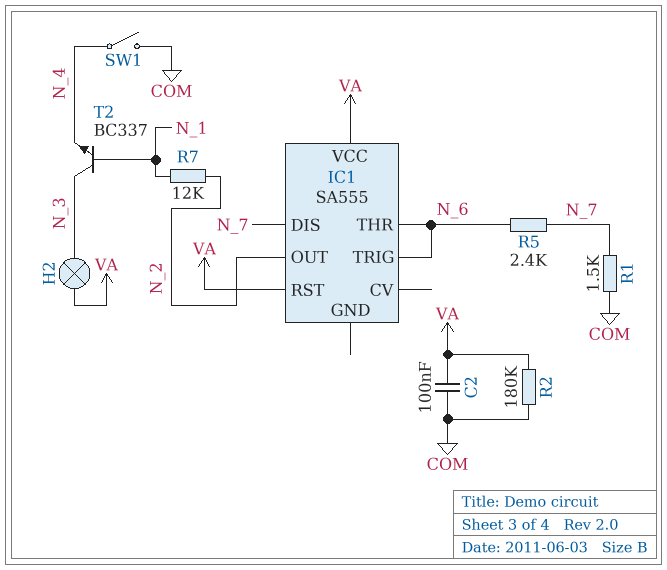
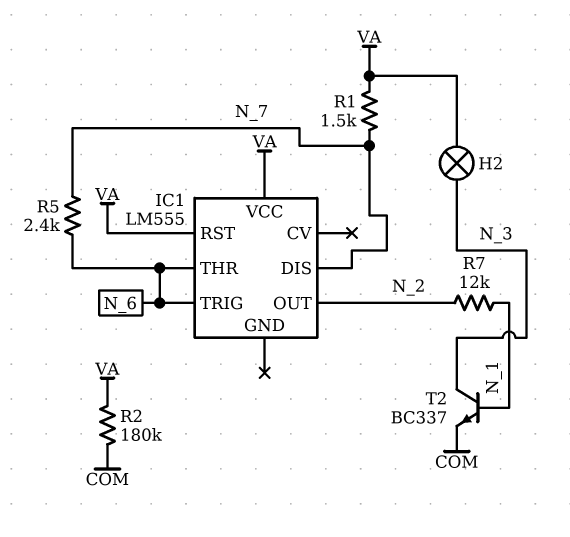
C2: 100nF (COM, VA) -> none
IC1: SA555 -> LM555
R1: 1.5k (COM, N_7) -> 1.5k (N_7, VA)
SW1: switch (COM, N_4) -> none
T2: NPN BC337 (B N_1, C N_3, E N_4) -> NPN BC337 (B N_1, C N_3, E COM)

